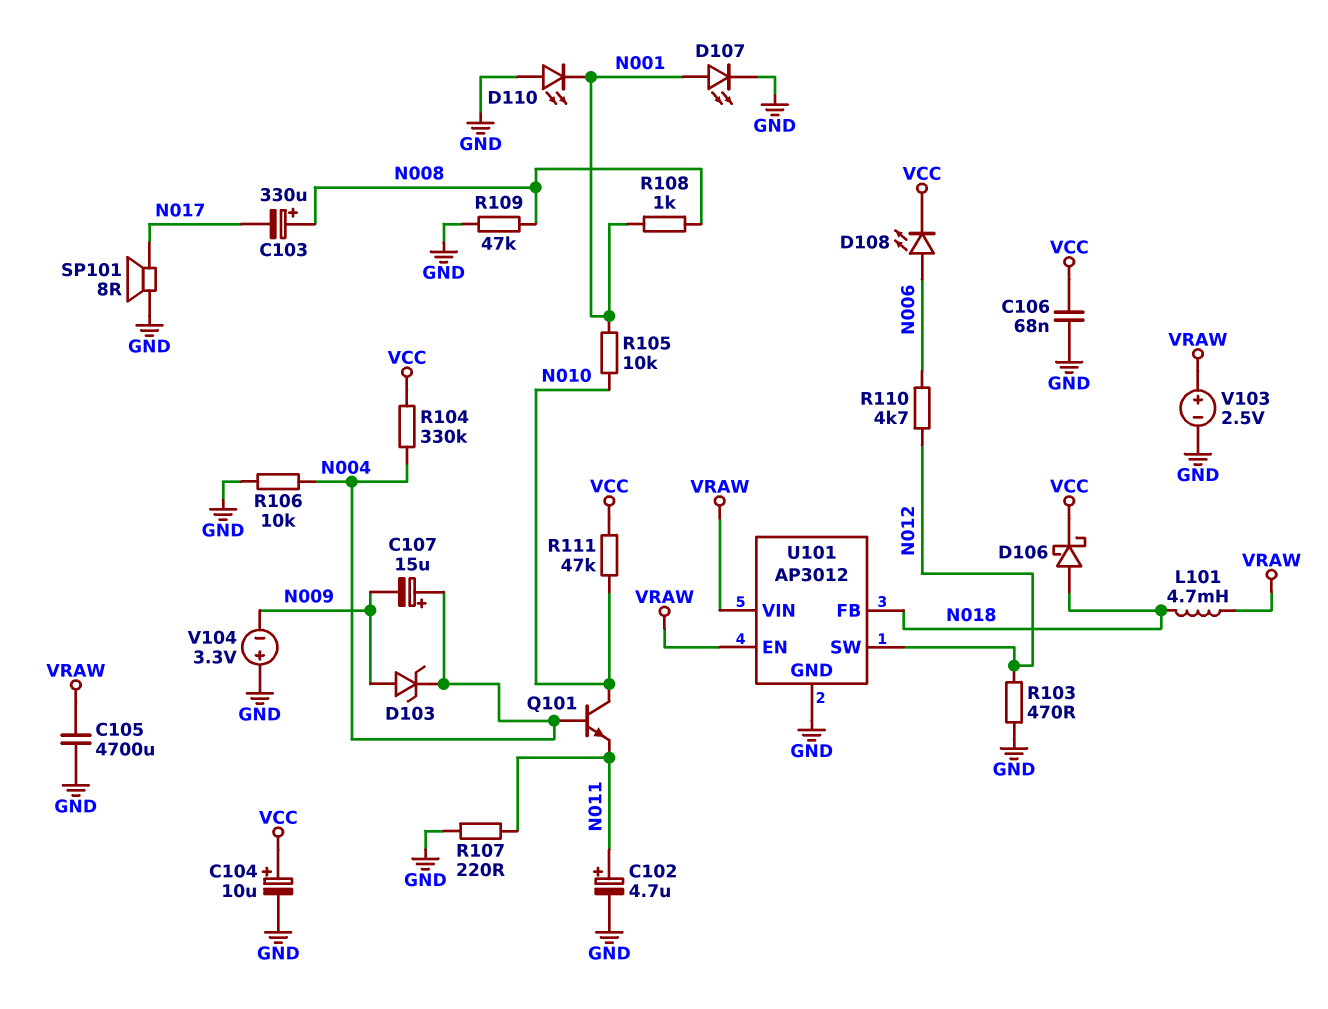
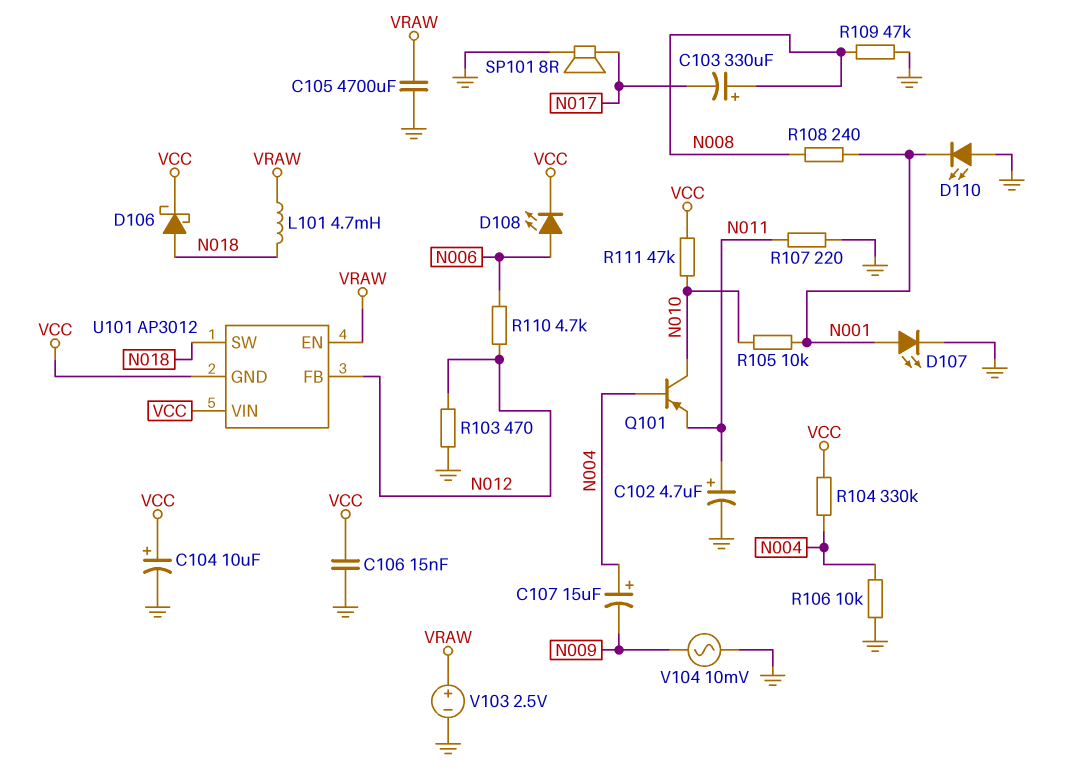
C106: 68nF (GND, VCC) -> 15nF (GND, VCC)
D103: zener (A N009, K N004) -> none
Q101: NPN (B N004, C N010, E N011) -> PNP (B N004, C N010, E N011)
R108: 1k (N001, N008) -> 240 (N001, N008)
U101 pin FB: N018 -> N012
U101 pin GND: GND -> VCC
U101 pin SW: N012 -> N018
U101 pin VIN: VRAW -> VCC
V104: 3.3V (plus GND, minus N009) -> AC 10mV (GND, N009)

